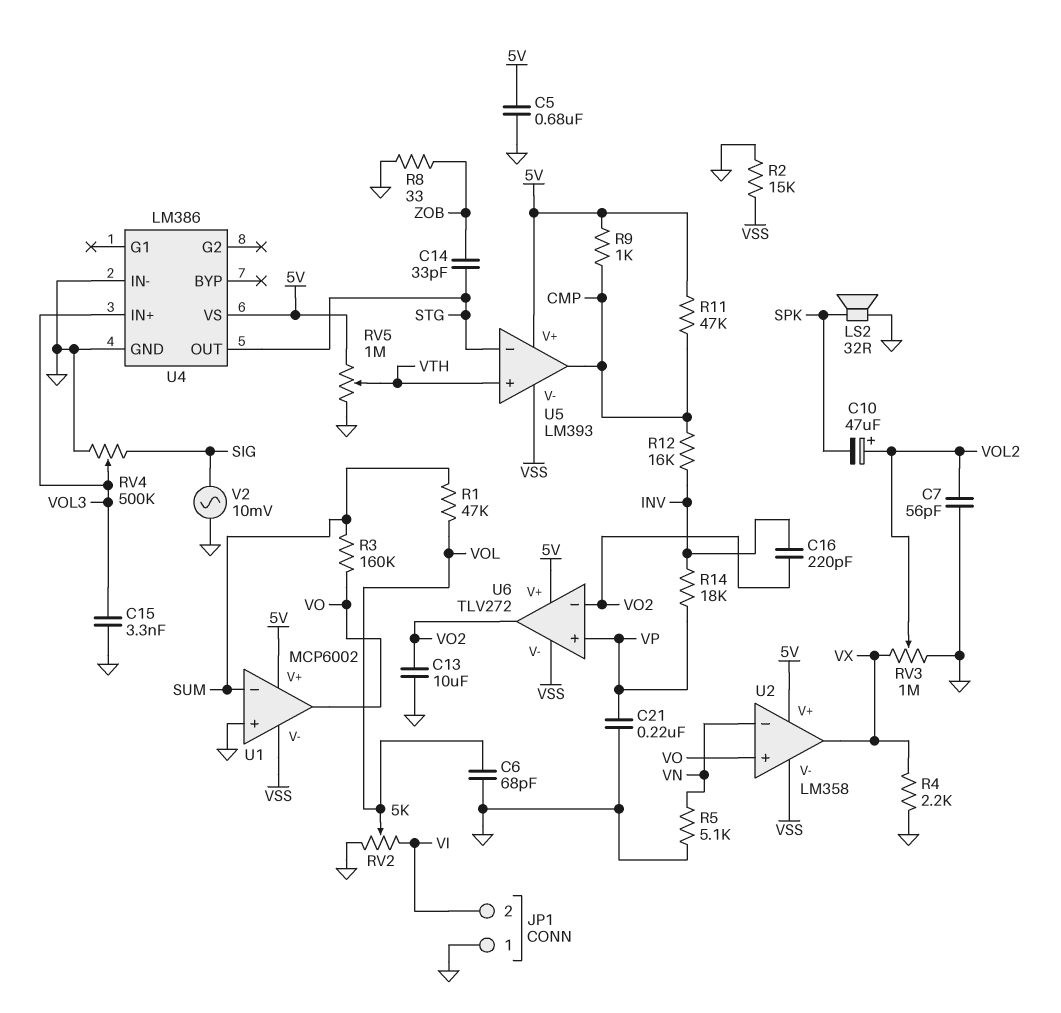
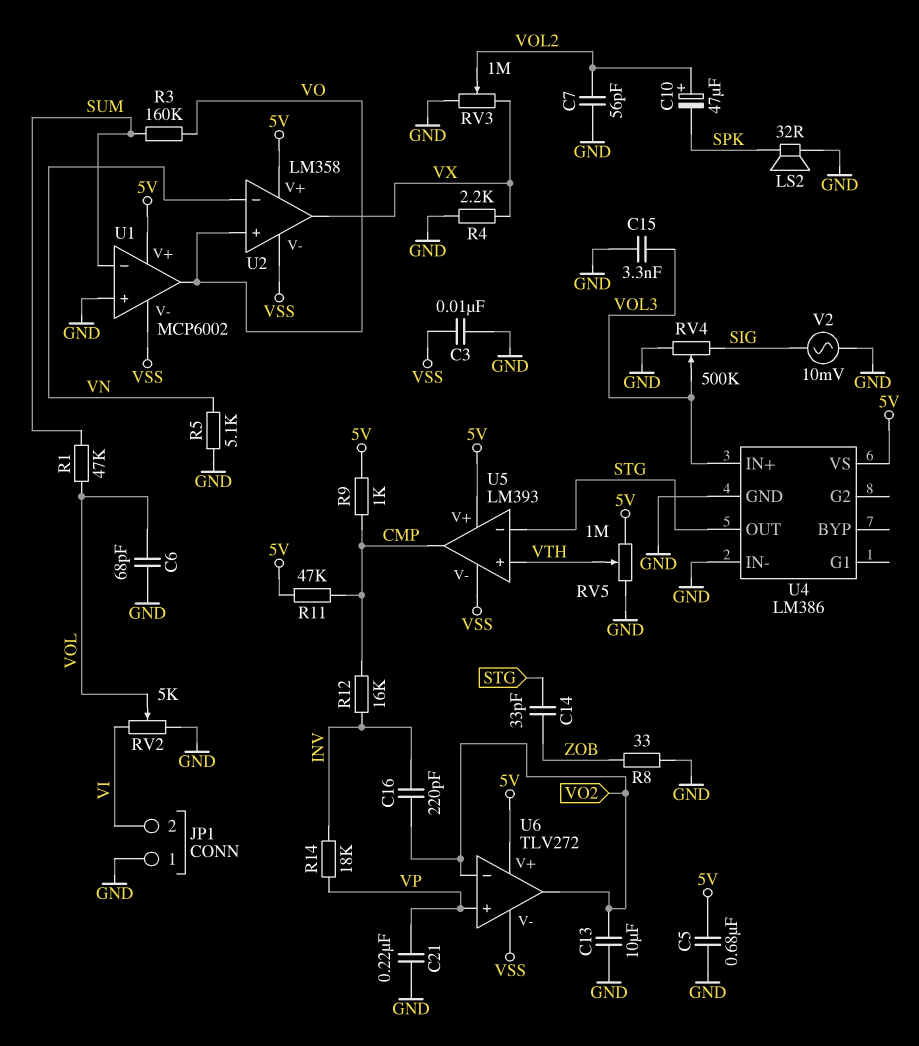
C3: none -> 10nF (GND, VSS)
R2: 15k (GND, VSS) -> none

